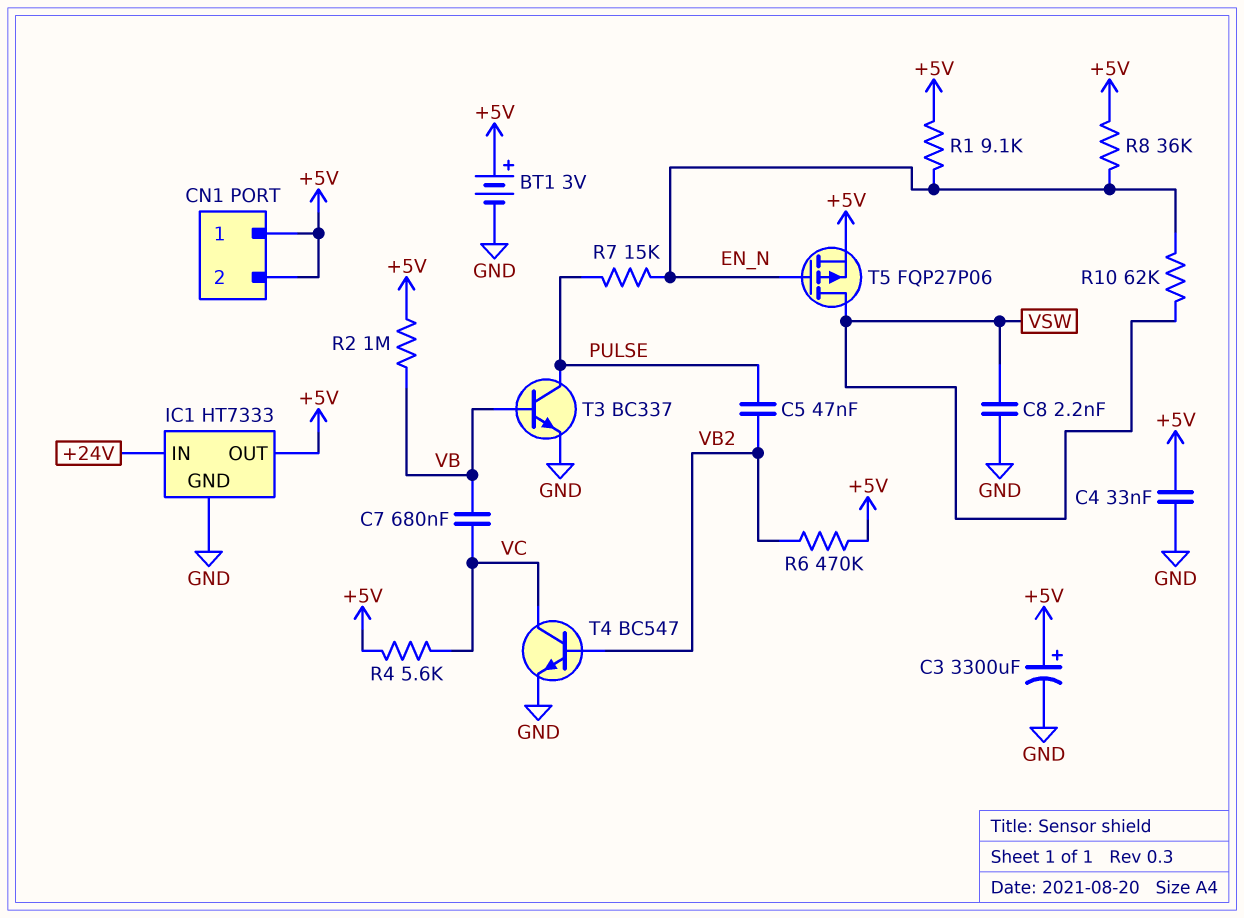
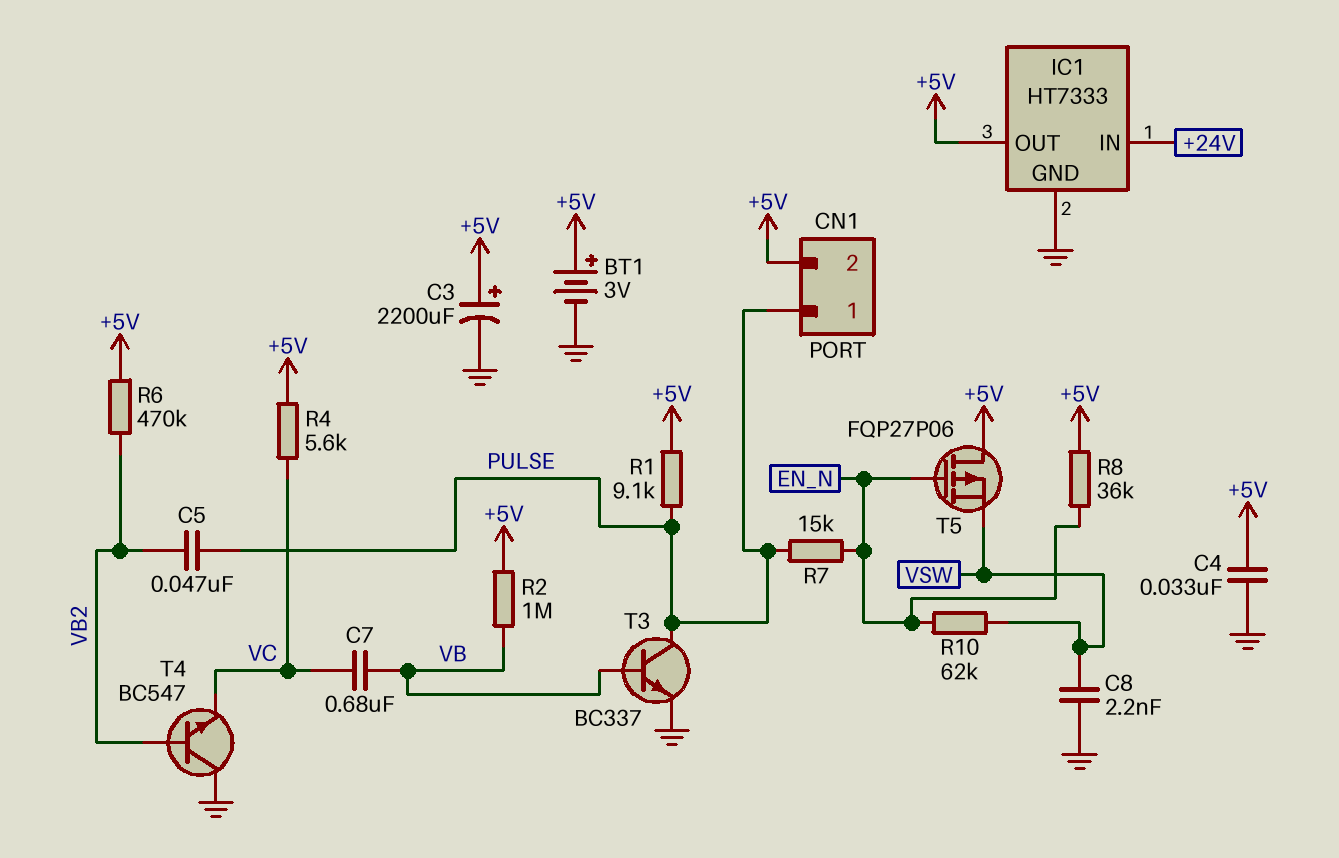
C3: 3300uF (plus +5V, minus GND) -> 2200uF (plus +5V, minus GND)
CN1 pin 1: +5V -> PULSE
R1: 9.1k (+5V, EN_N) -> 9.1k (+5V, PULSE)
T4: NPN BC547 (B VB2, C VC, E GND) -> NPN BC547 (B VB2, C GND, E VC)
T5: PMOS FQP27P06 (G EN_N, D VSW, S +5V) -> PMOS FQP27P06 (G EN_N, D +5V, S VSW)

